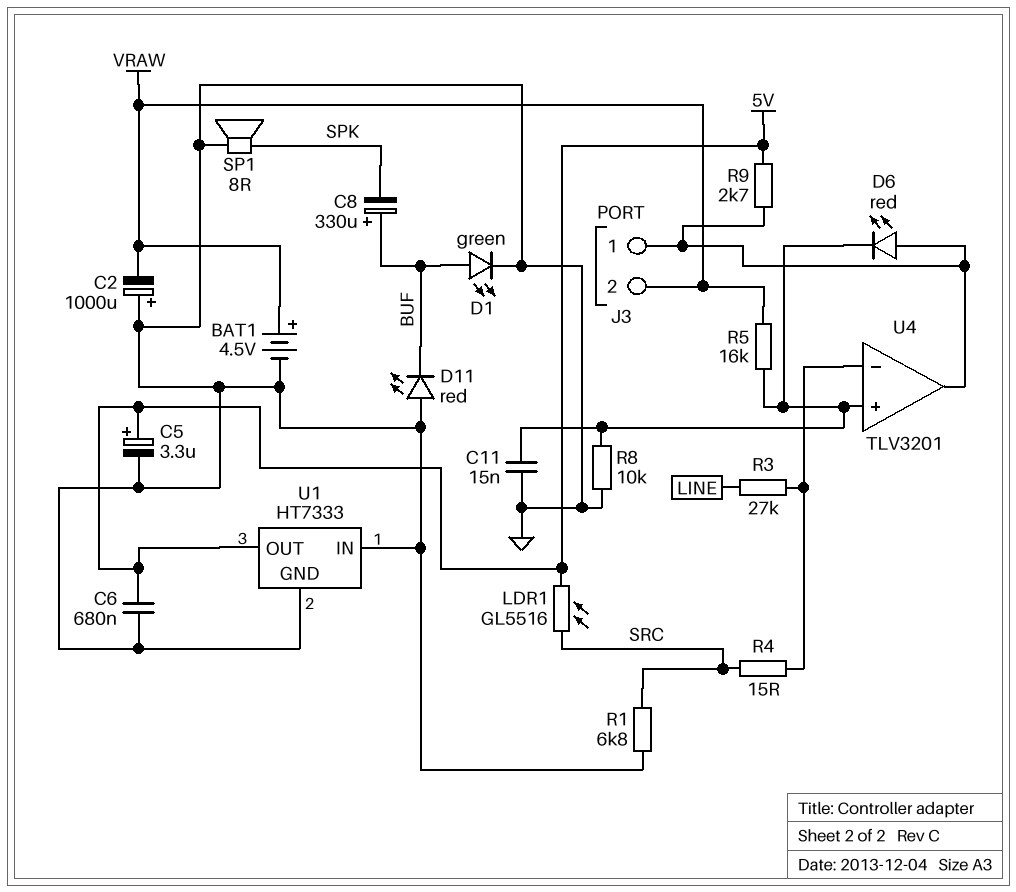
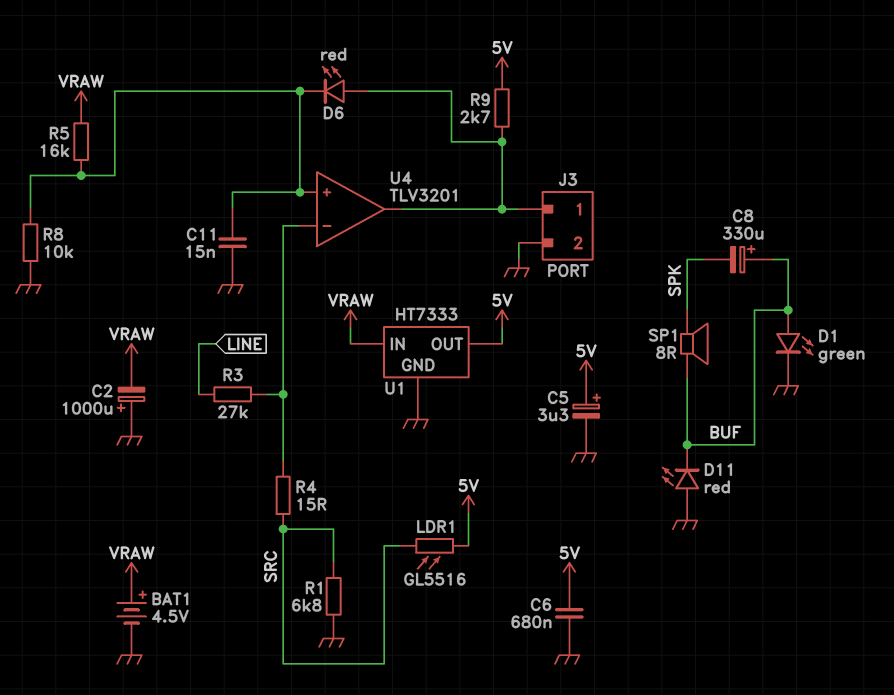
J3 pin 2: VRAW -> GND
SP1: speaker 8R (GND, SPK) -> speaker 8R (BUF, SPK)
U1 pin IN: GND -> VRAW

